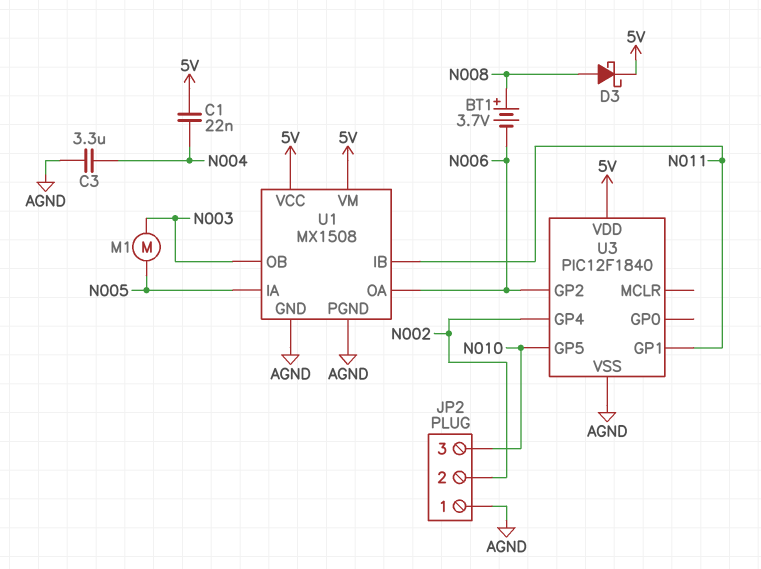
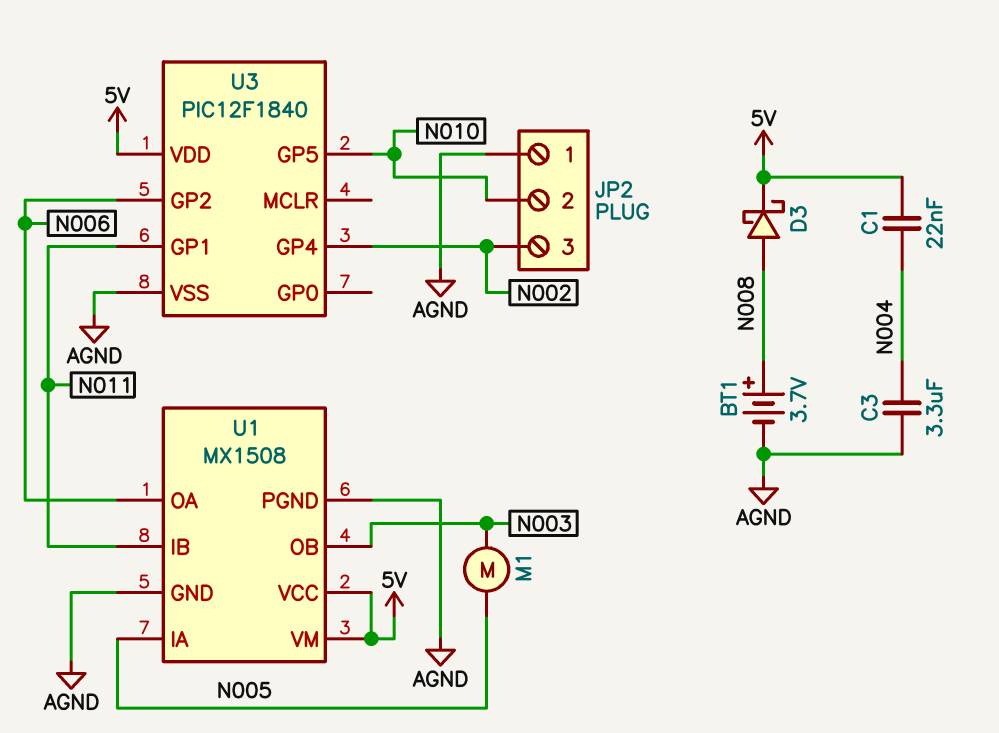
BT1: 3.7V (plus N008, minus N006) -> 3.7V (plus N008, minus AGND)
JP2 pin 2: N002 -> N010
JP2 pin 3: N010 -> N002

